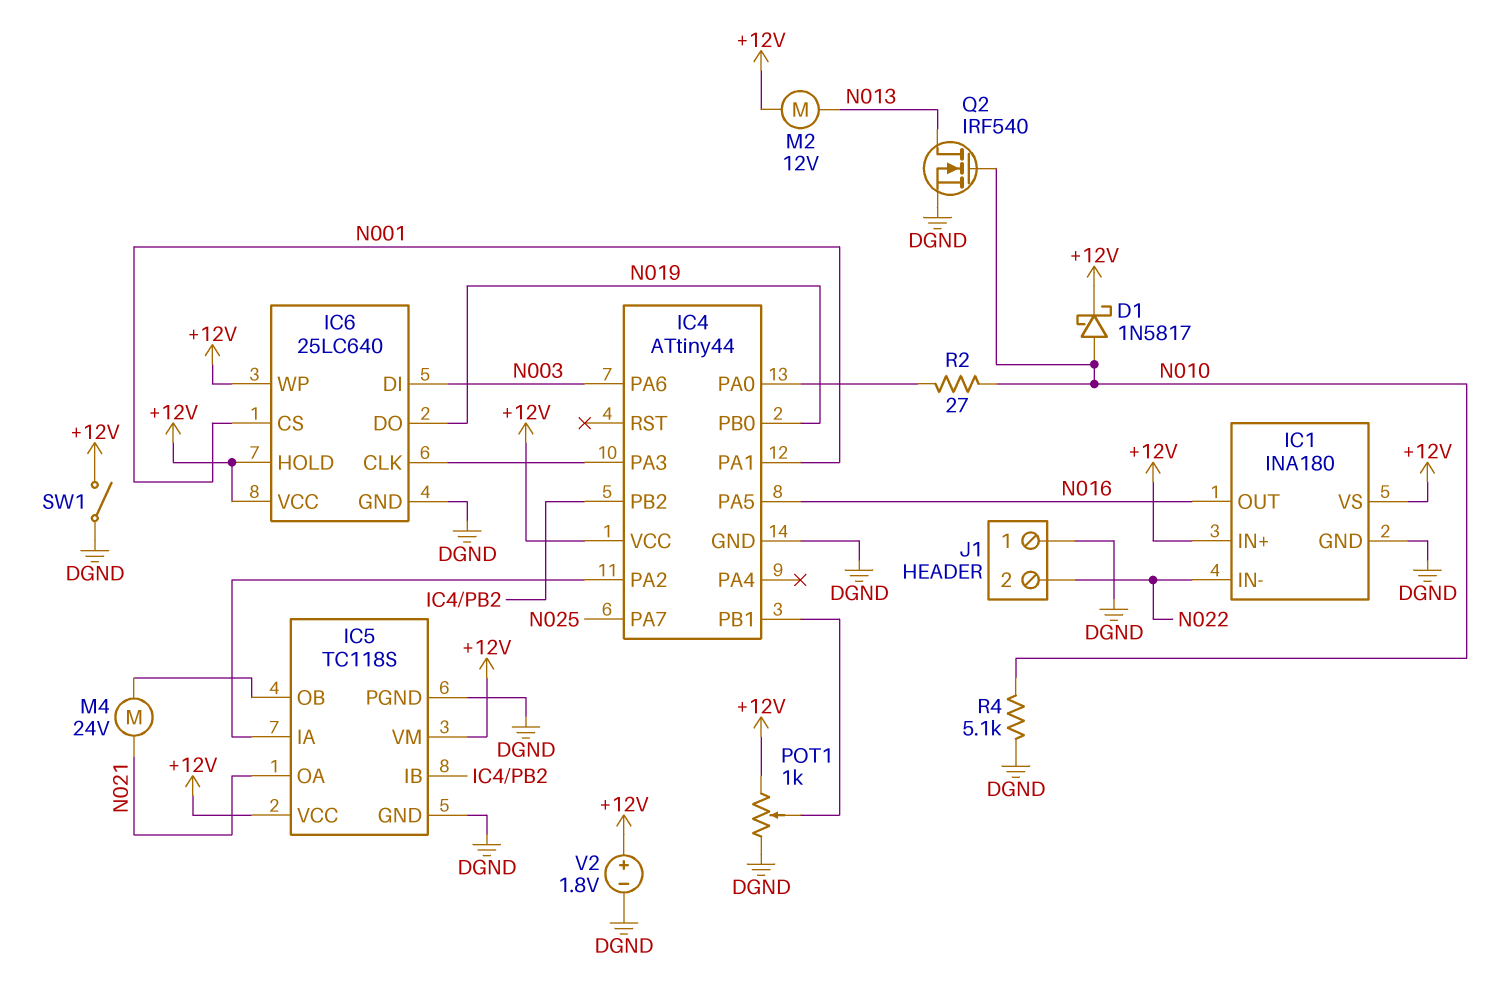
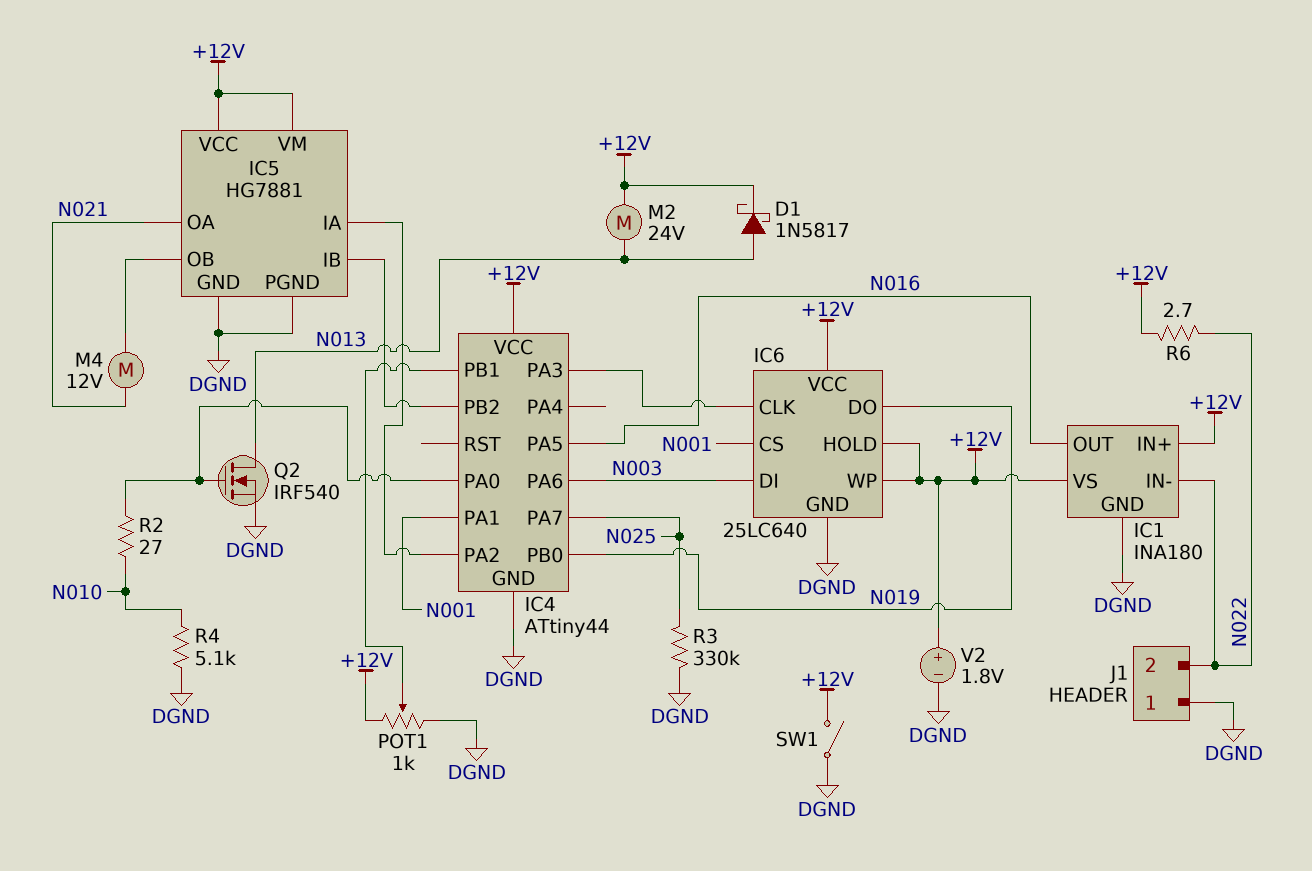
D1: schottky 1N5817 (A N010, K +12V) -> schottky 1N5817 (A N013, K +12V)
IC5: TC118S -> HG7881
M2: motor 12V (+12V, N013) -> motor 24V (+12V, N013)
M4: motor 24V (IC5/OB, N021) -> motor 12V (IC5/OB, N021)
Q2: NMOS IRF540 (G N010, D N013, S DGND) -> NMOS IRF540 (G IC4/PA0, D N013, S DGND)
R3: none -> 330k (DGND, N025)
R6: none -> 2.7 (+12V, N022)

